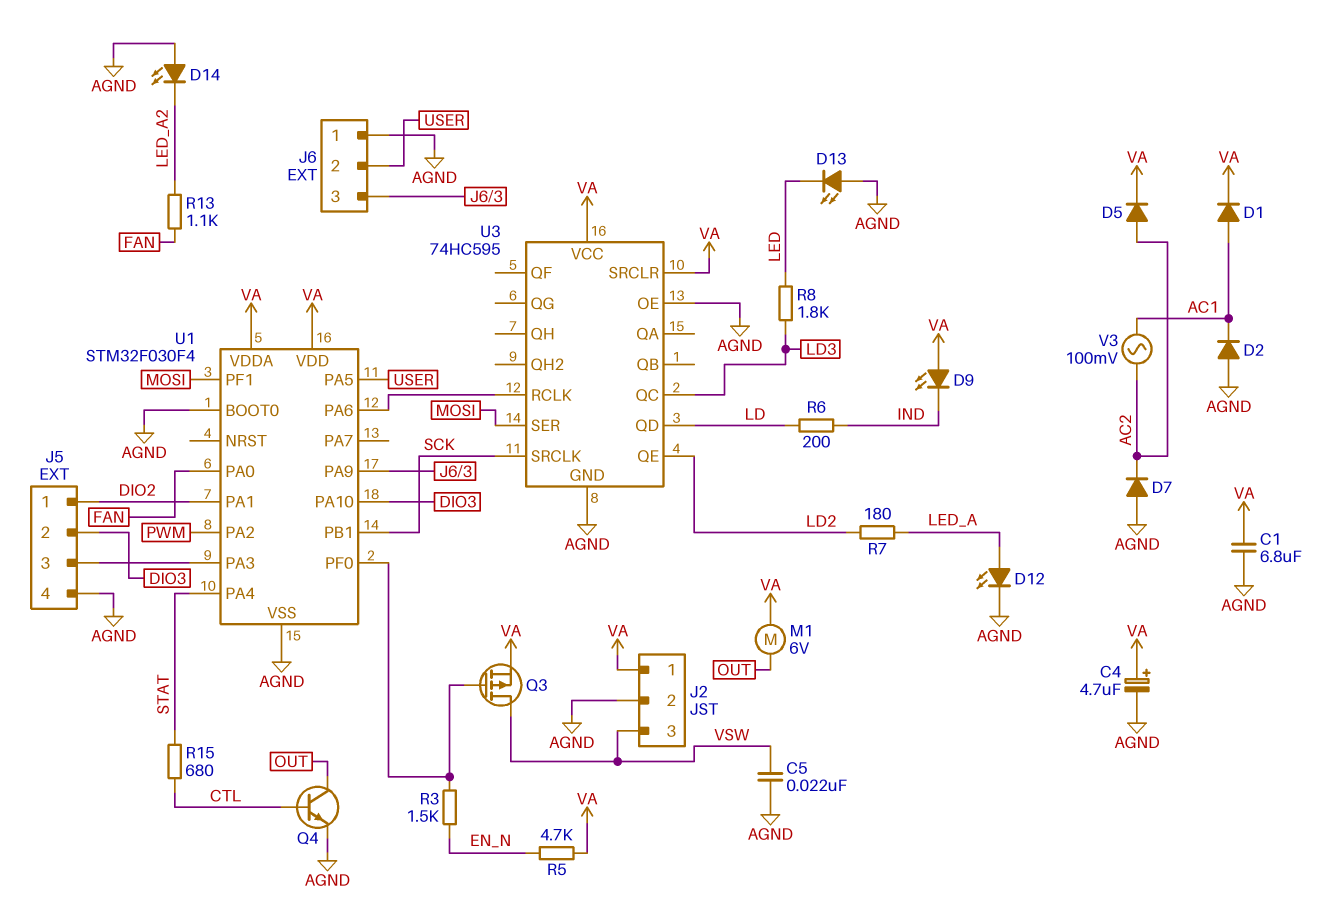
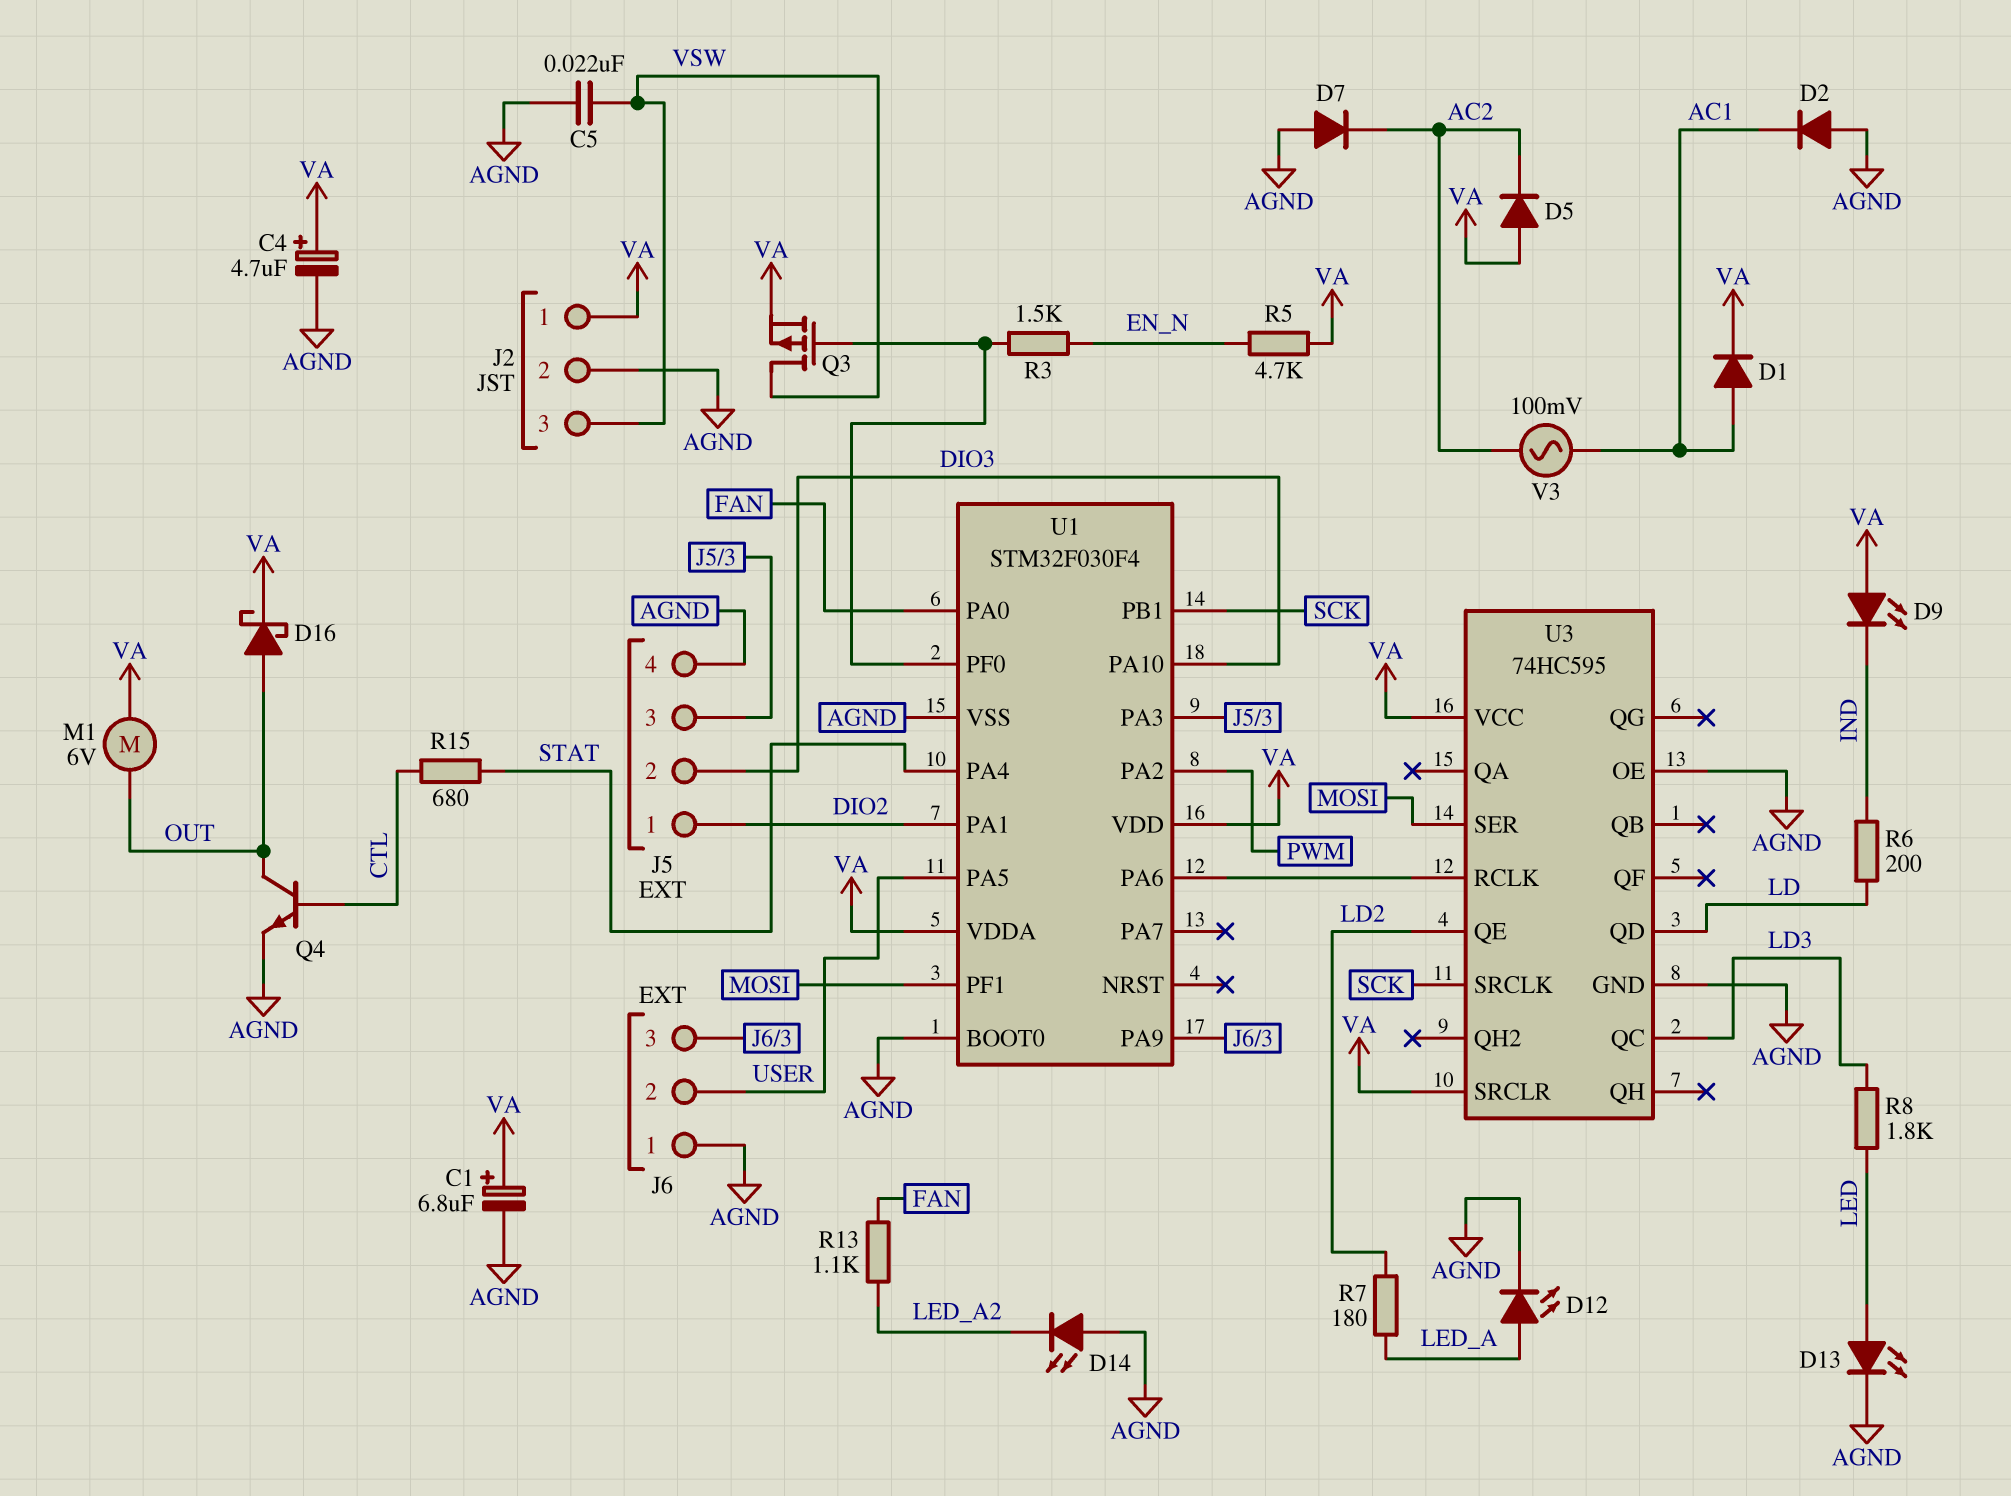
C1: 6.8uF (AGND, VA) -> 6.8uF (plus VA, minus AGND)
D5: diode (A AC2, K VA) -> diode (A VA, K AC2)
D13: LED (A AGND, K LED) -> LED (A LED, K AGND)
D16: none -> schottky (A OUT, K VA)

